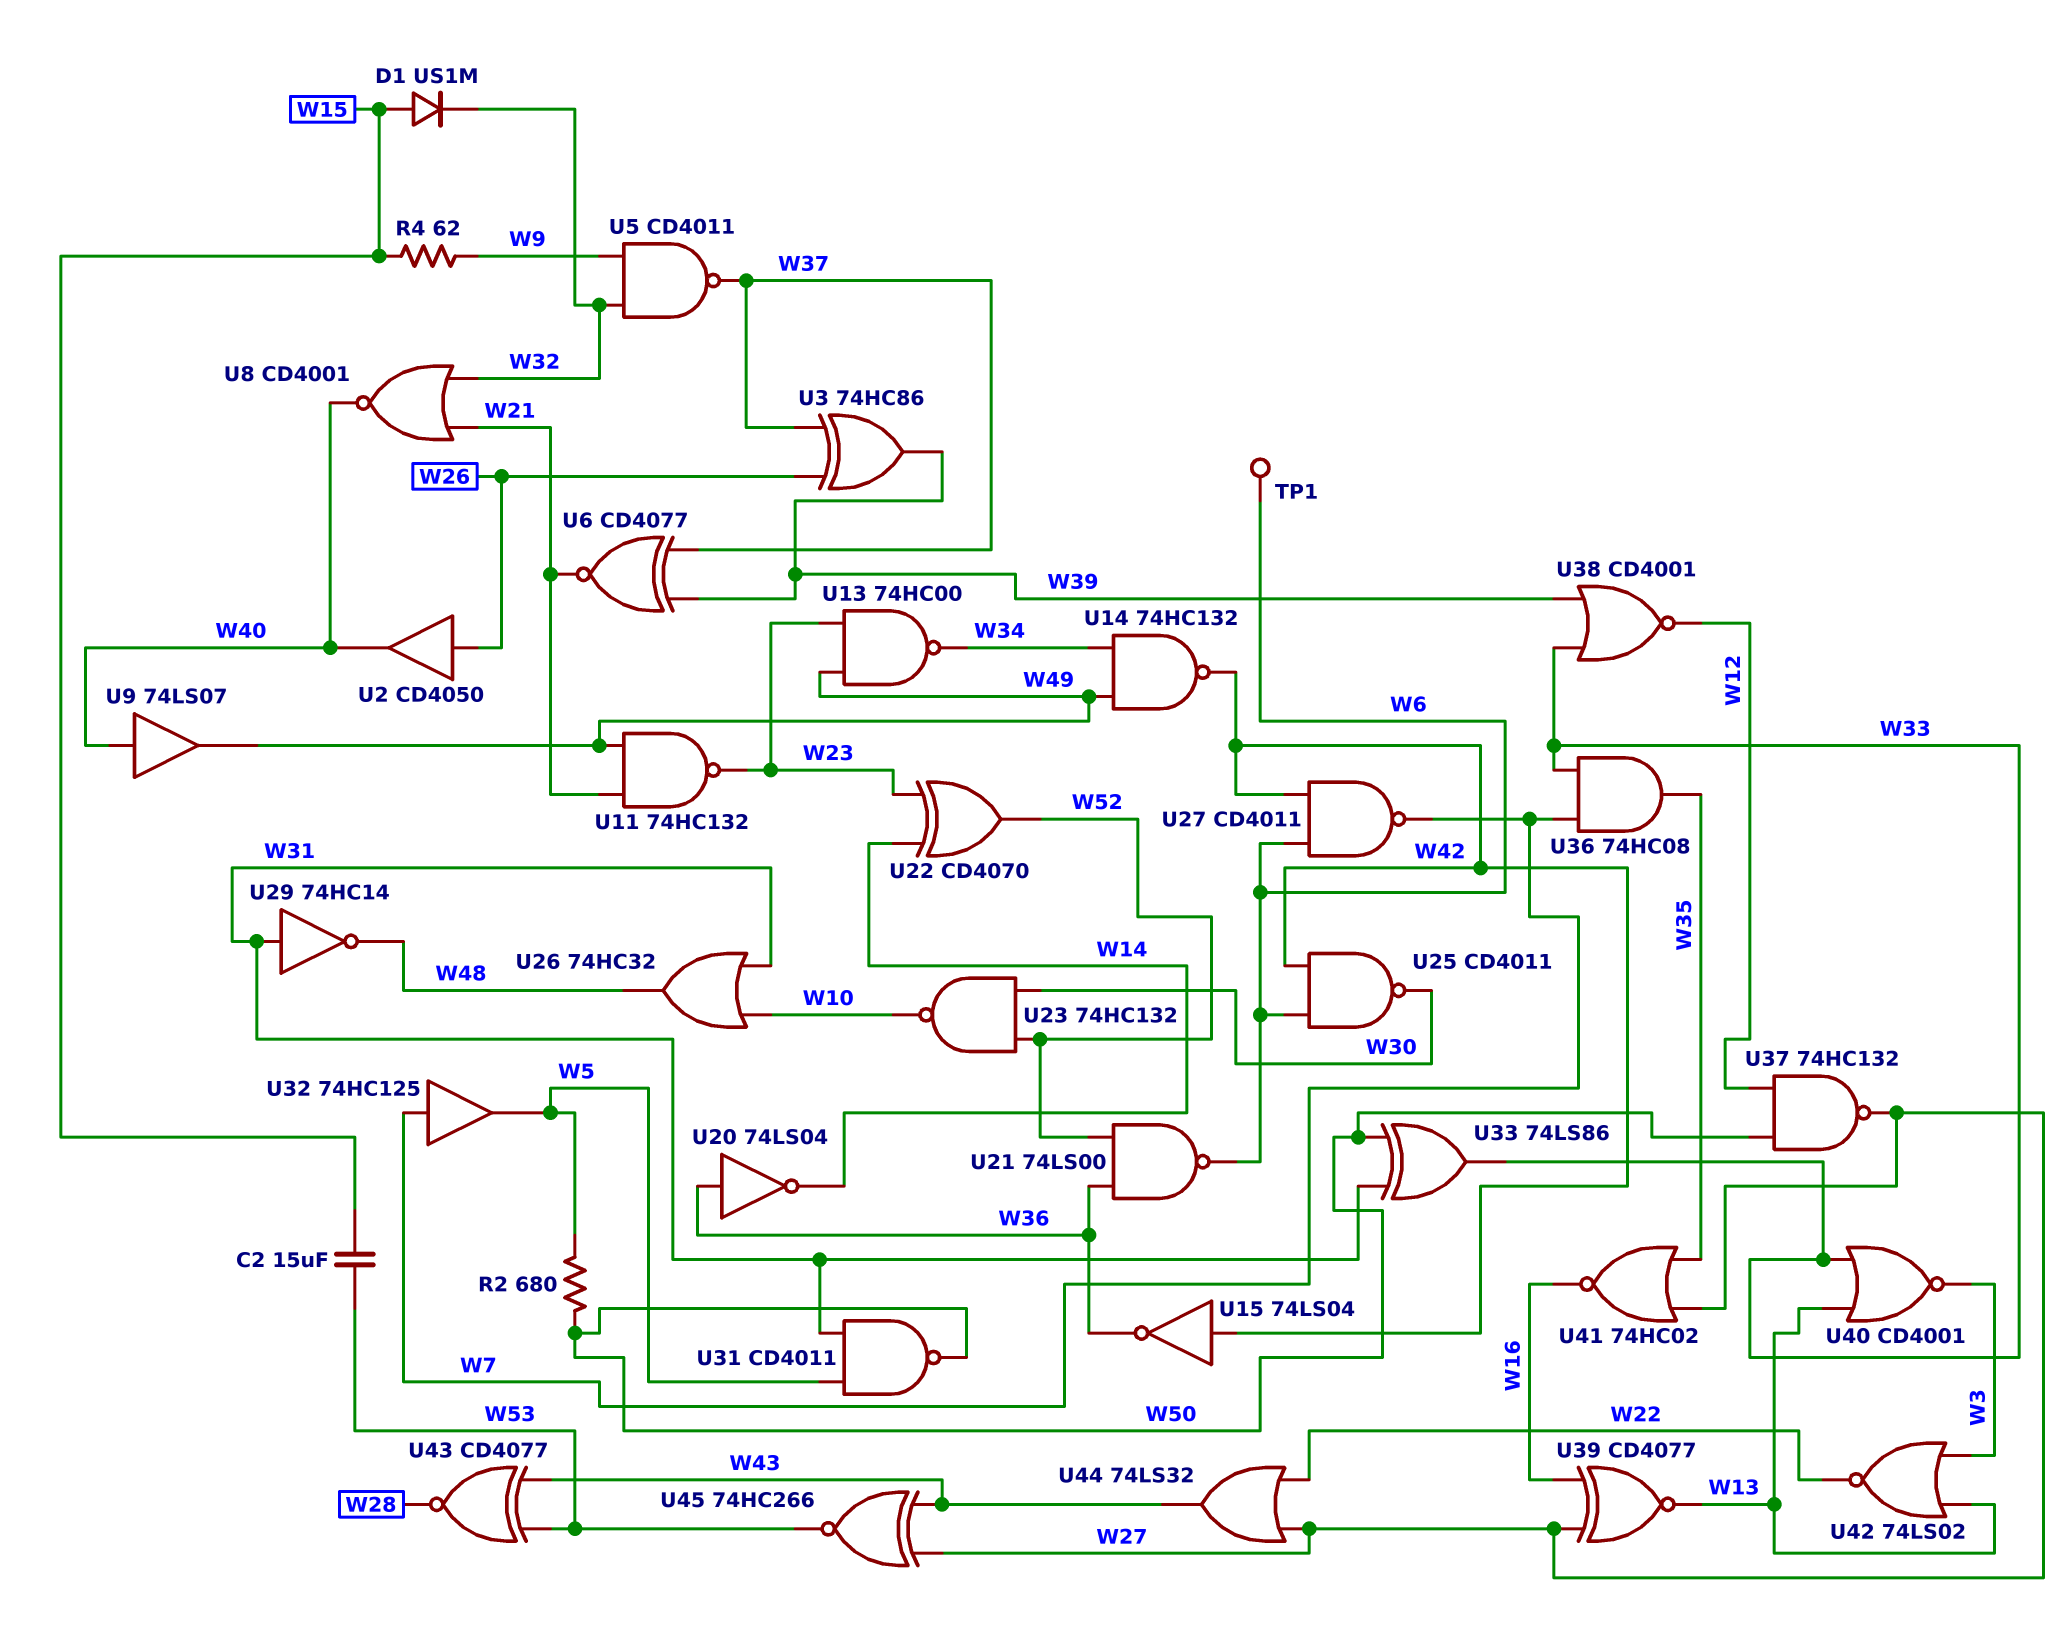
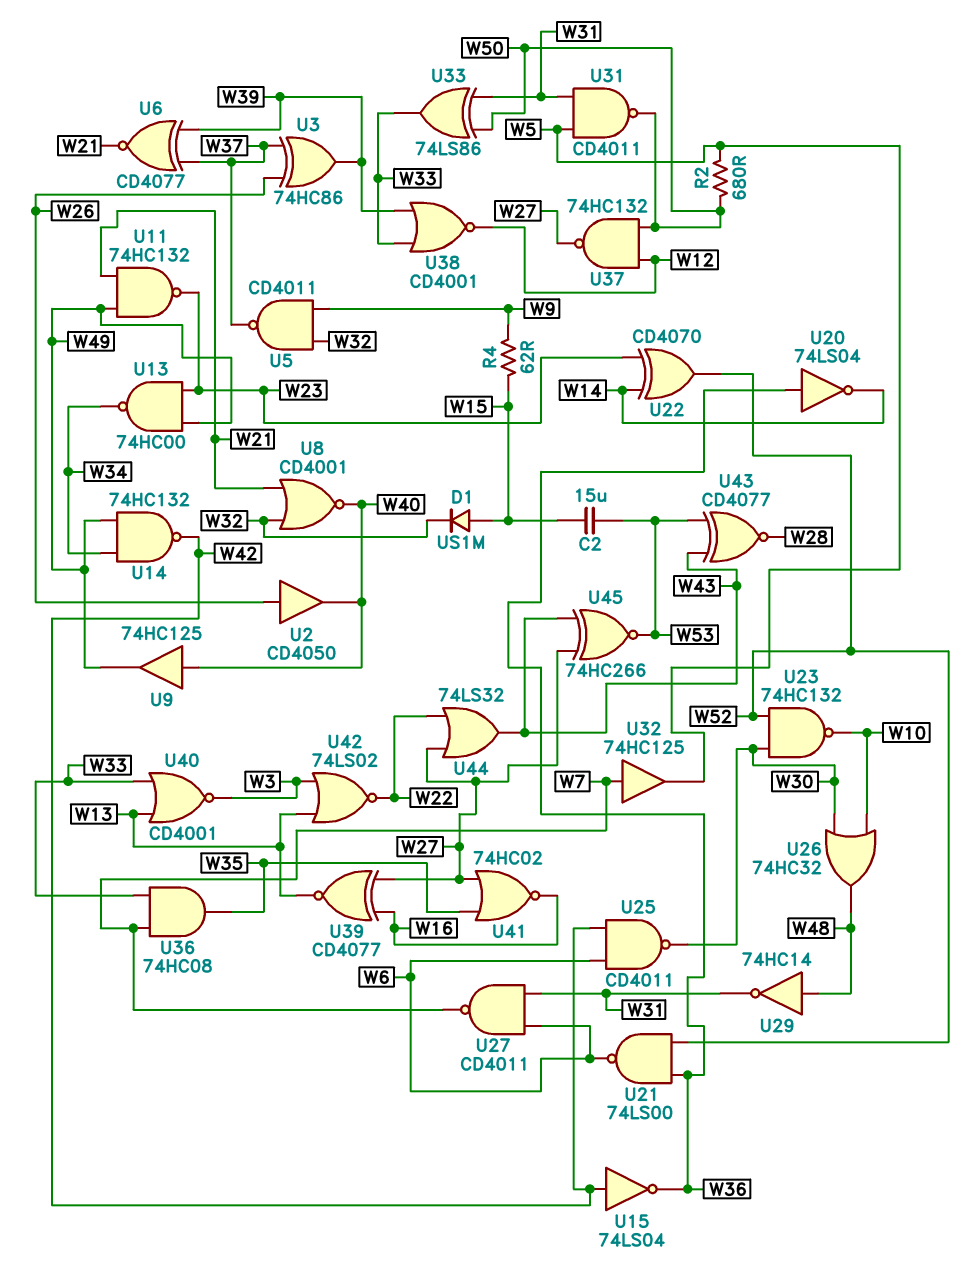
TP1: test point (W6) -> none
U9: buffer 74LS07 (in W40, out W49) -> buffer 74HC125 (in W40, out W49)
U26: OR 74HC32 (in W10, in W31, out W48) -> OR 74HC32 (in W10, in W30, out W48)
U27: NAND CD4011 (in W6, in W42, out W7) -> NAND CD4011 (in W6, in W31, out W7)
U29: NOT 74HC14 (in W31, out W48) -> NOT 74HC14 (in W48, out W31)

